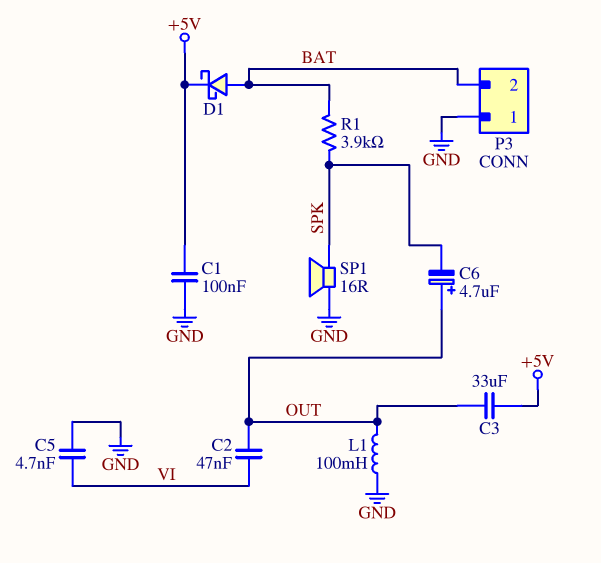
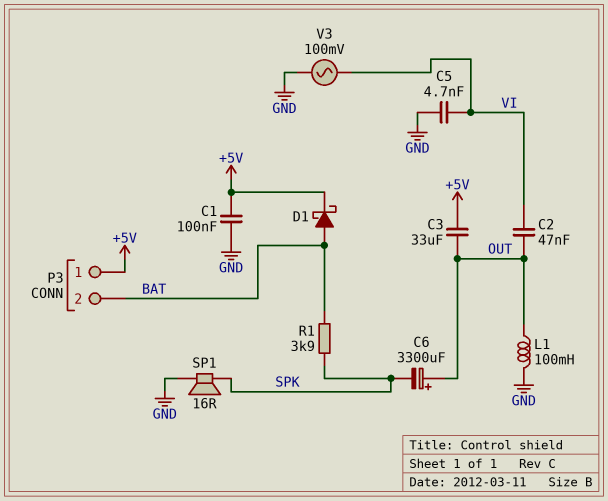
C6: 4.7uF (plus OUT, minus SPK) -> 3300uF (plus OUT, minus SPK)
P3 pin 1: GND -> +5V
V3: none -> AC 100mV (GND, VI)

